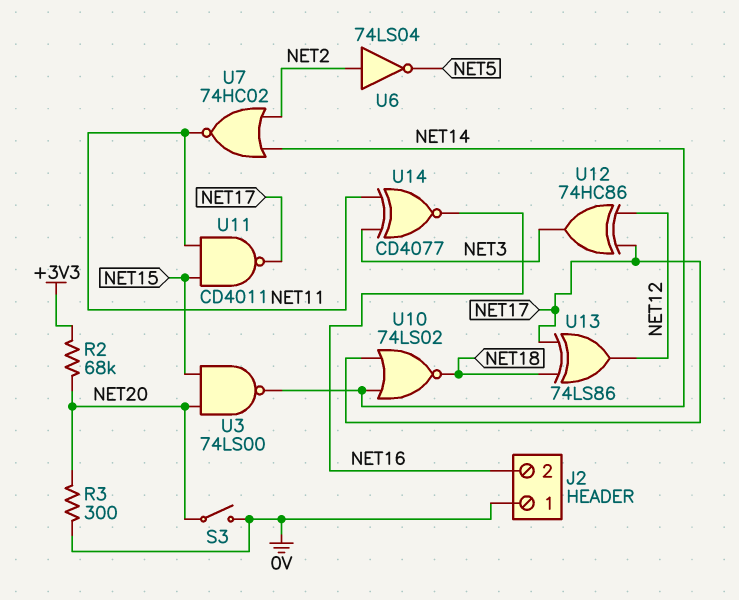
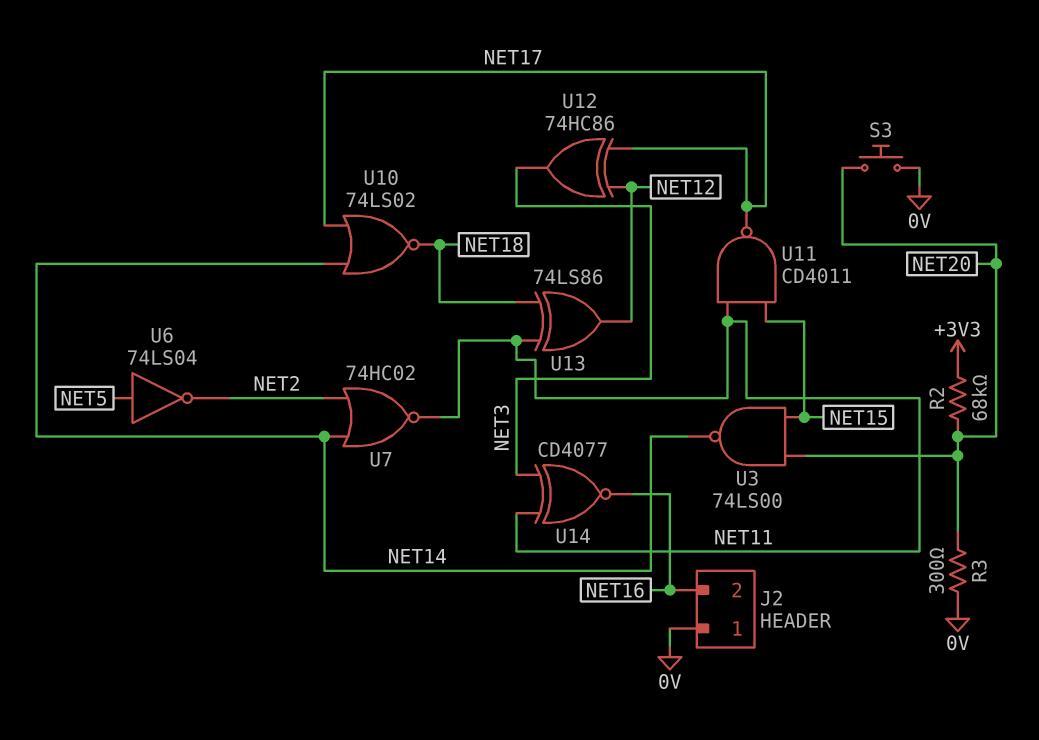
S3: switch (0V, NET20) -> button (0V, NET20)
U6: NOT 74LS04 (in NET2, out NET5) -> NOT 74LS04 (in NET5, out NET2)
U13: XOR 74LS86 (in NET17, in NET18, out NET12) -> XOR 74LS86 (in NET11, in NET18, out NET12)

